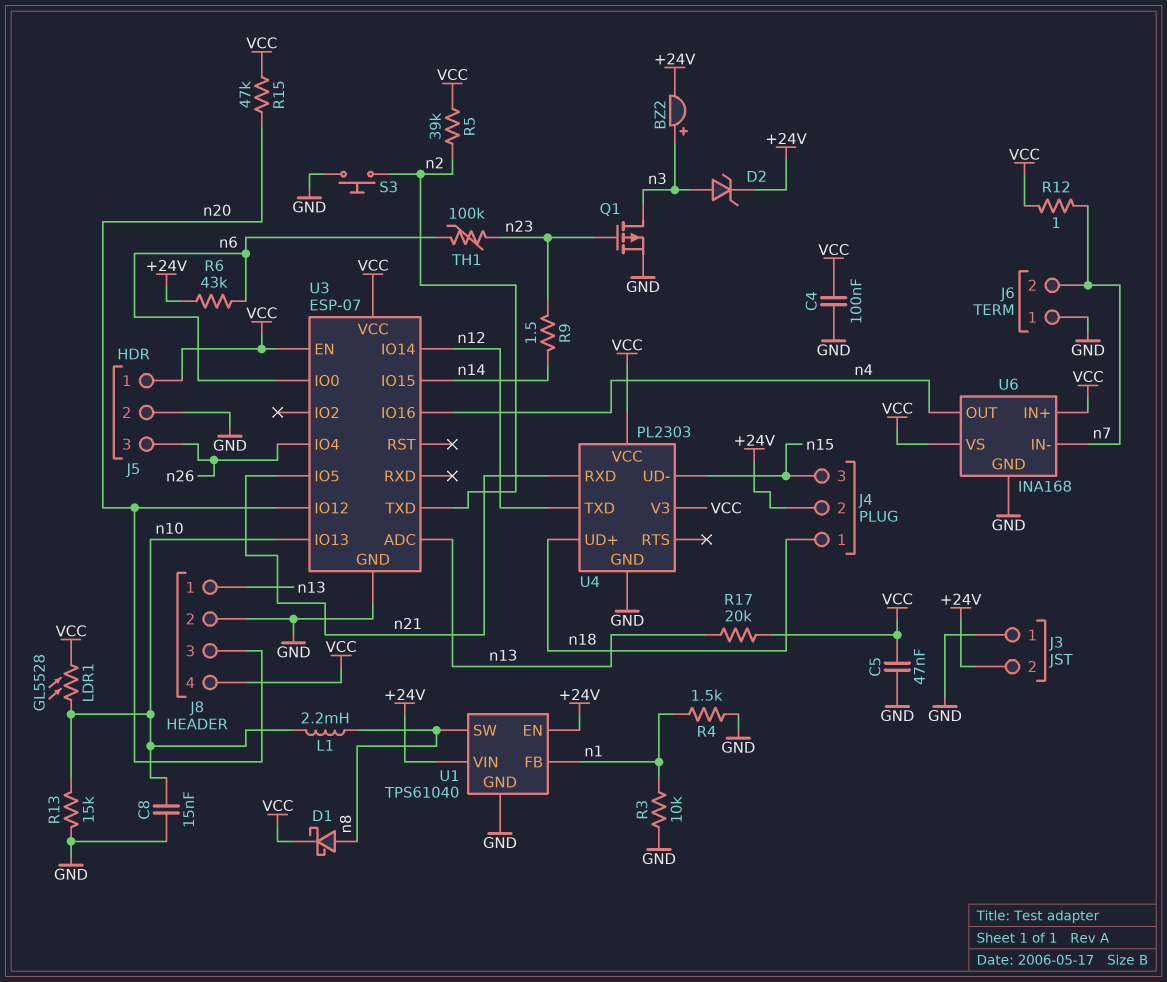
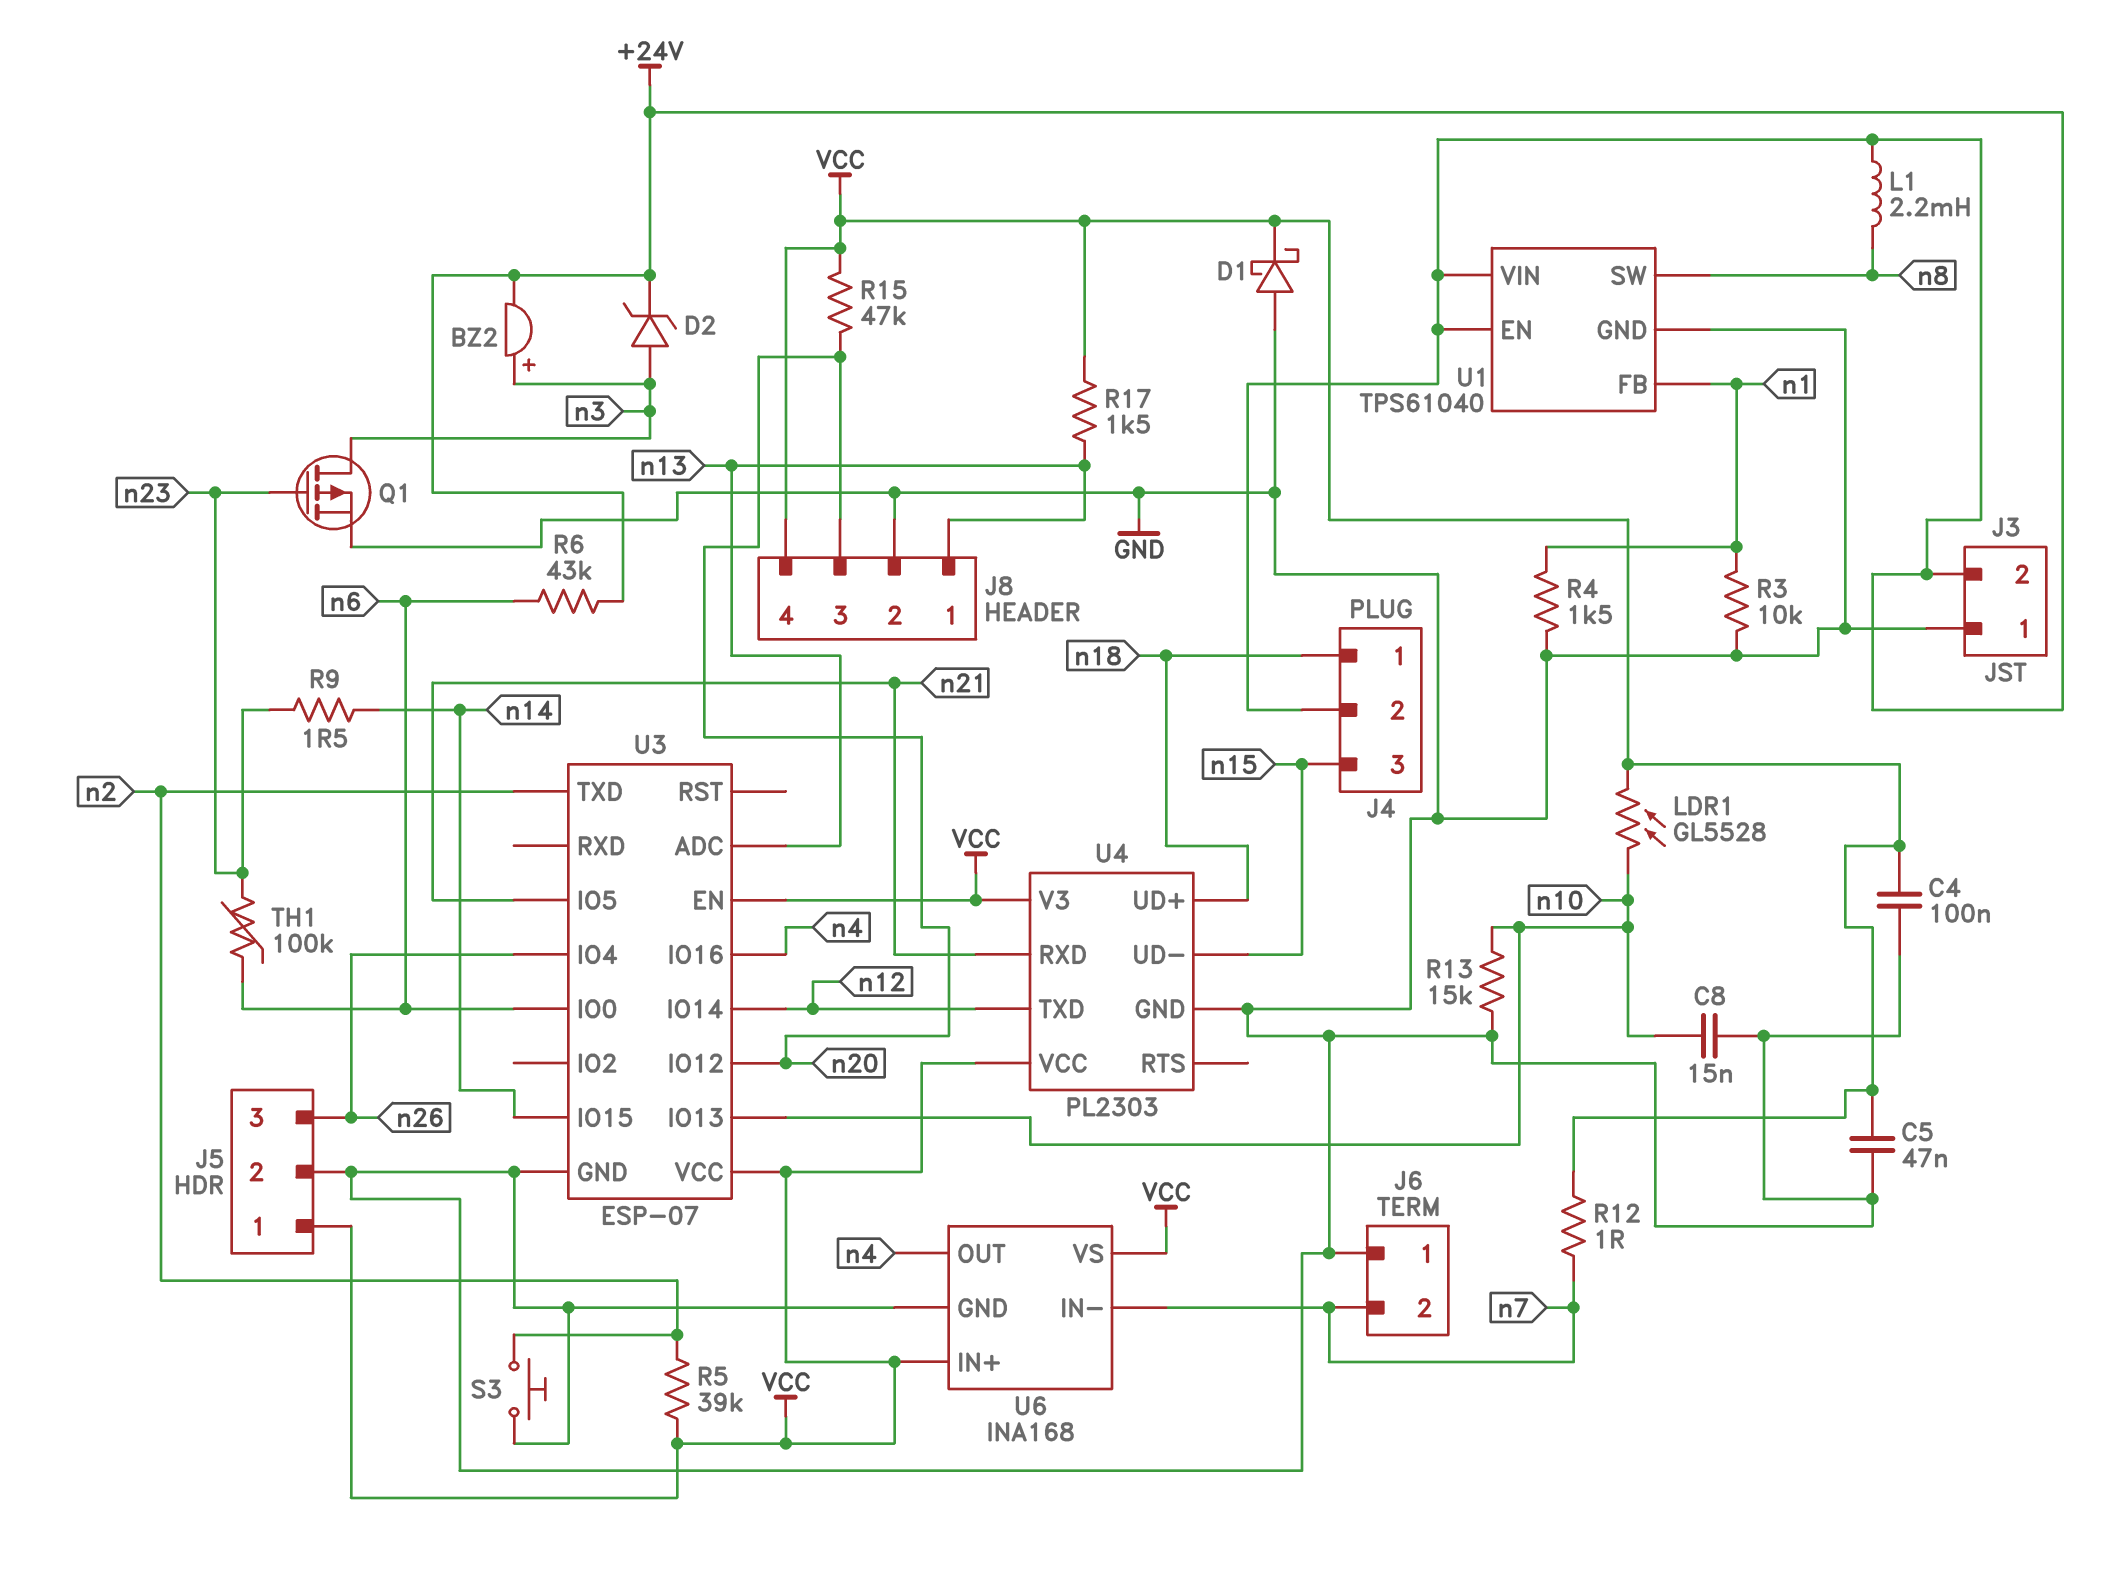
D1: schottky (A n8, K VCC) -> schottky (A GND, K VCC)
L1: 2.2mH (n8, n10) -> 2.2mH (+24V, n8)
R17: 20k (VCC, n13) -> 1.5k (VCC, n13)

